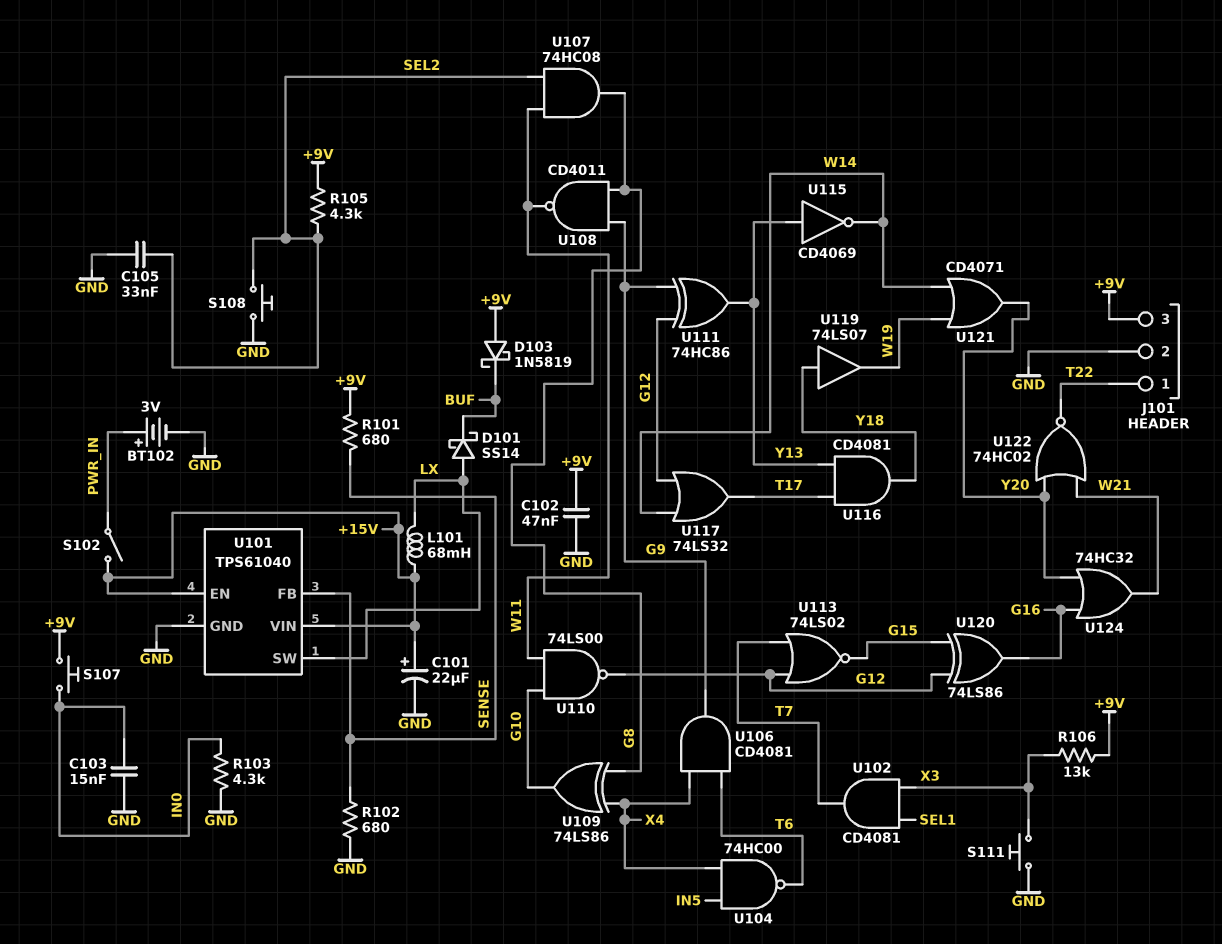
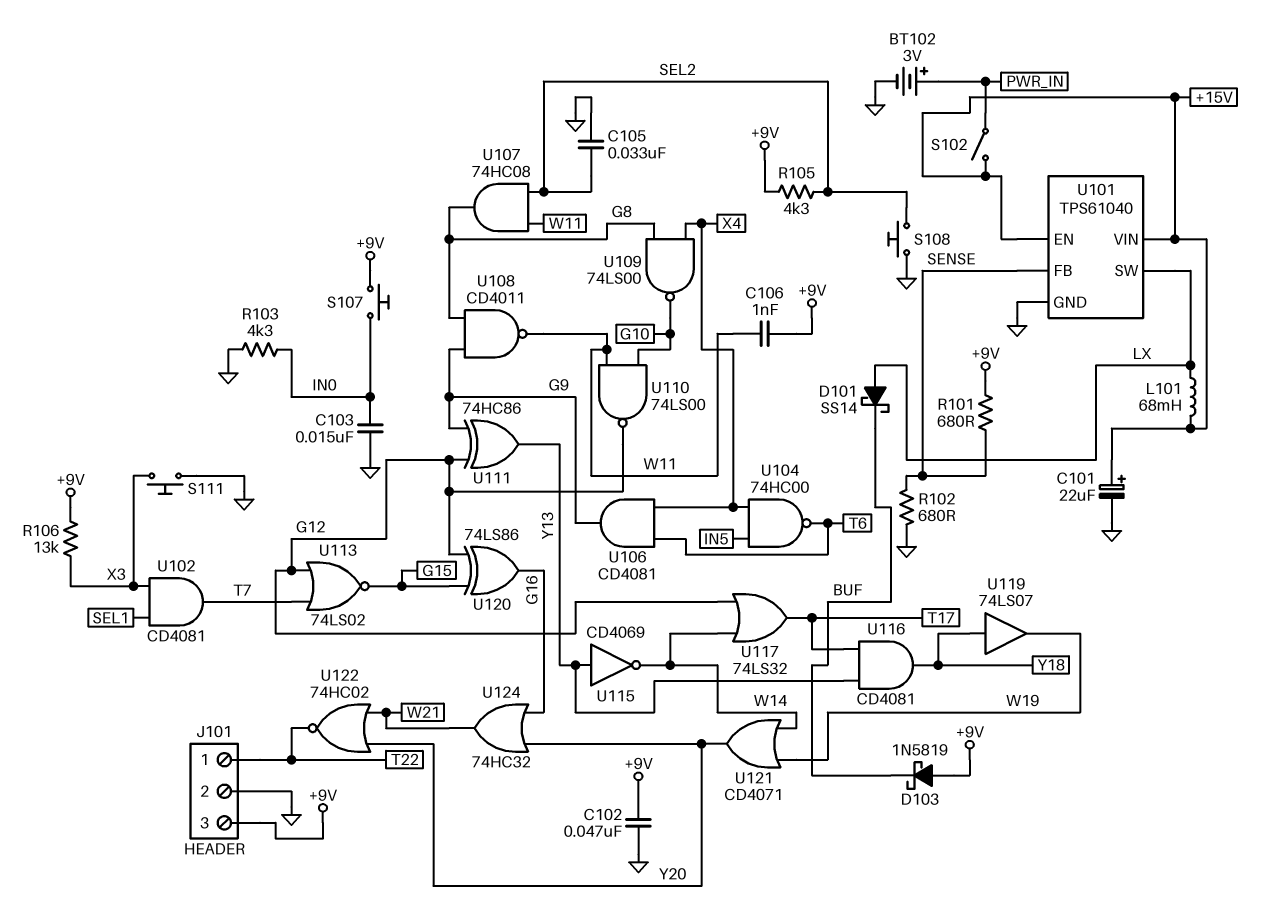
C106: none -> 1nF (+9V, W11)
U109: XOR 74LS86 (in G8, in X4, out G10) -> NAND 74LS00 (in G8, in X4, out G10)

